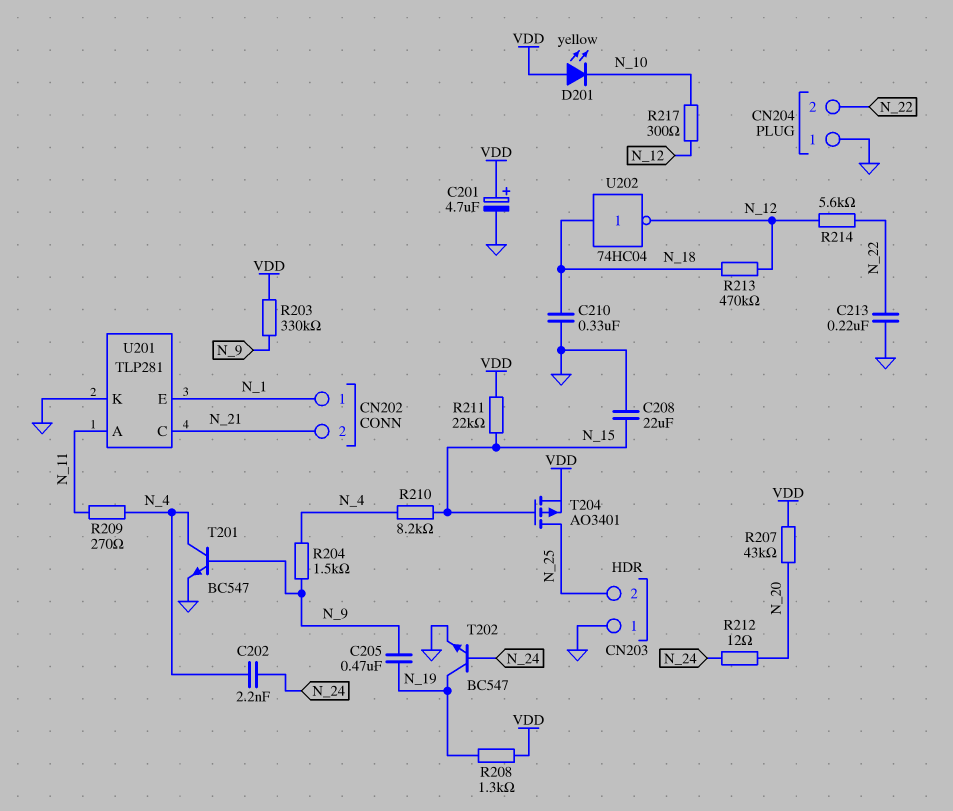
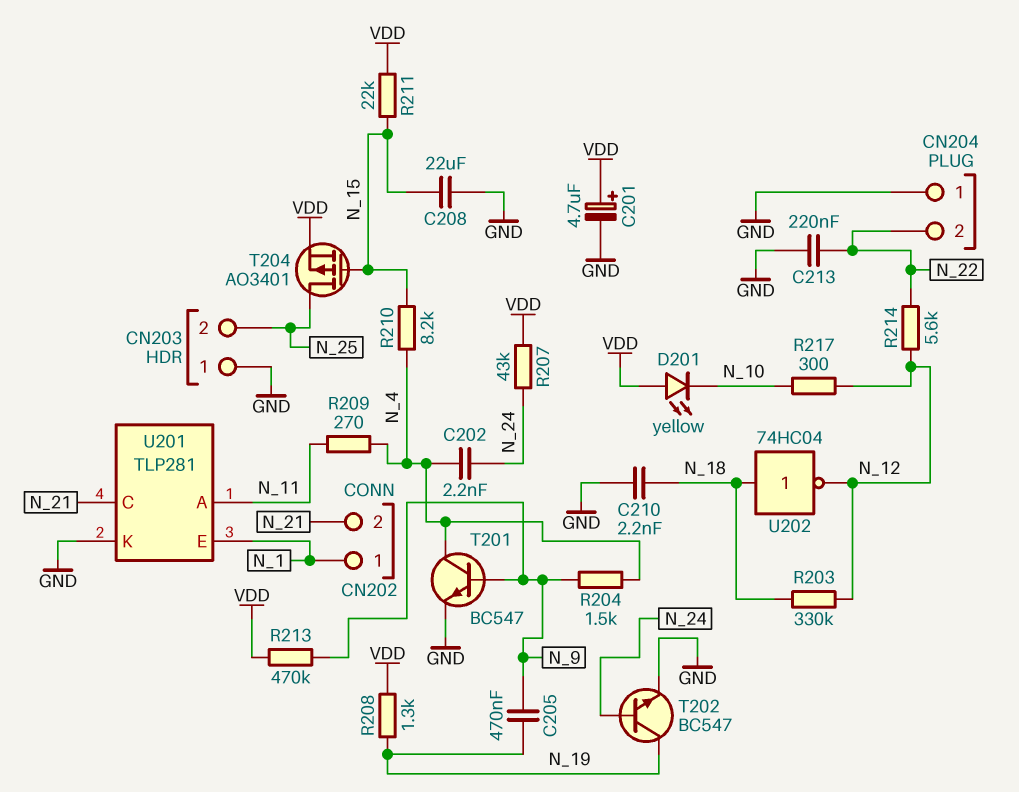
C210: 330nF (GND, N_18) -> 2.2nF (GND, N_18)
R203: 330k (N_9, VDD) -> 330k (N_12, N_18)
R207: 43k (N_20, VDD) -> 43k (N_24, VDD)
R212: 12 (N_20, N_24) -> none
R213: 470k (N_12, N_18) -> 470k (N_9, VDD)

